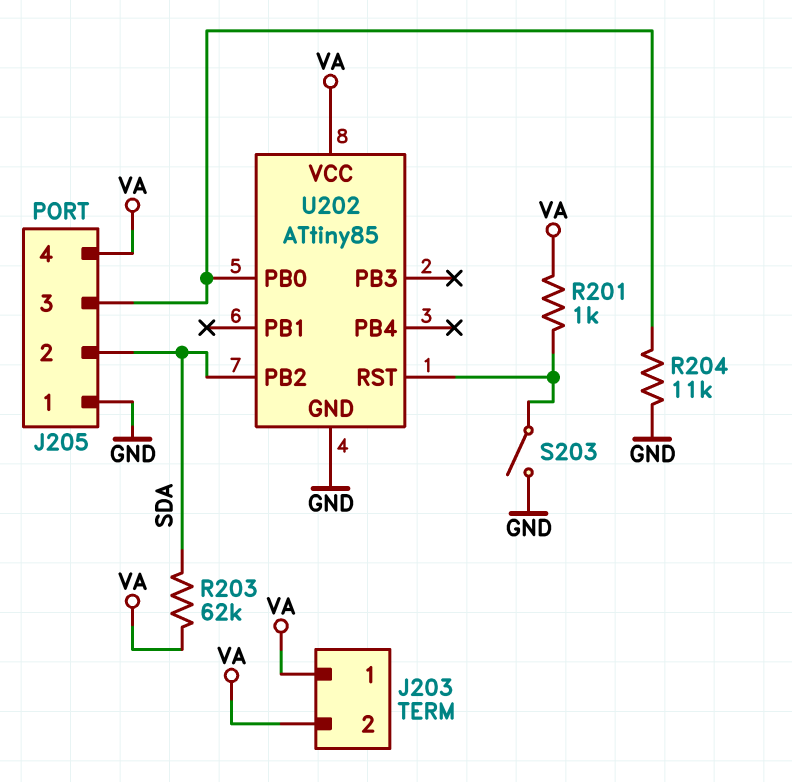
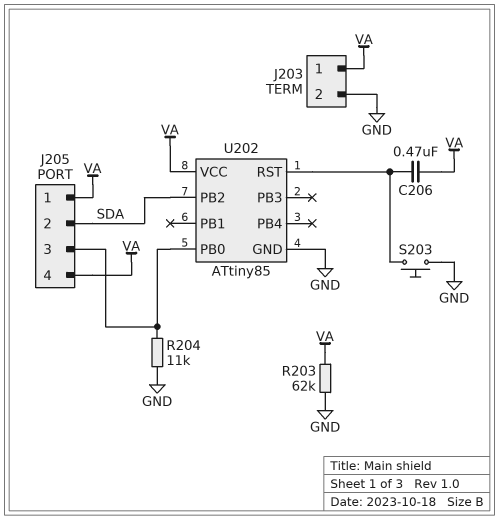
C206: none -> 470nF (U202/RST, VA)
J203 pin 2: VA -> GND
J205 pin 1: GND -> VA
R201: 1k (U202/RST, VA) -> none
R203: 62k (SDA, VA) -> 62k (GND, VA)
S203: switch (GND, U202/RST) -> button (GND, U202/RST)

